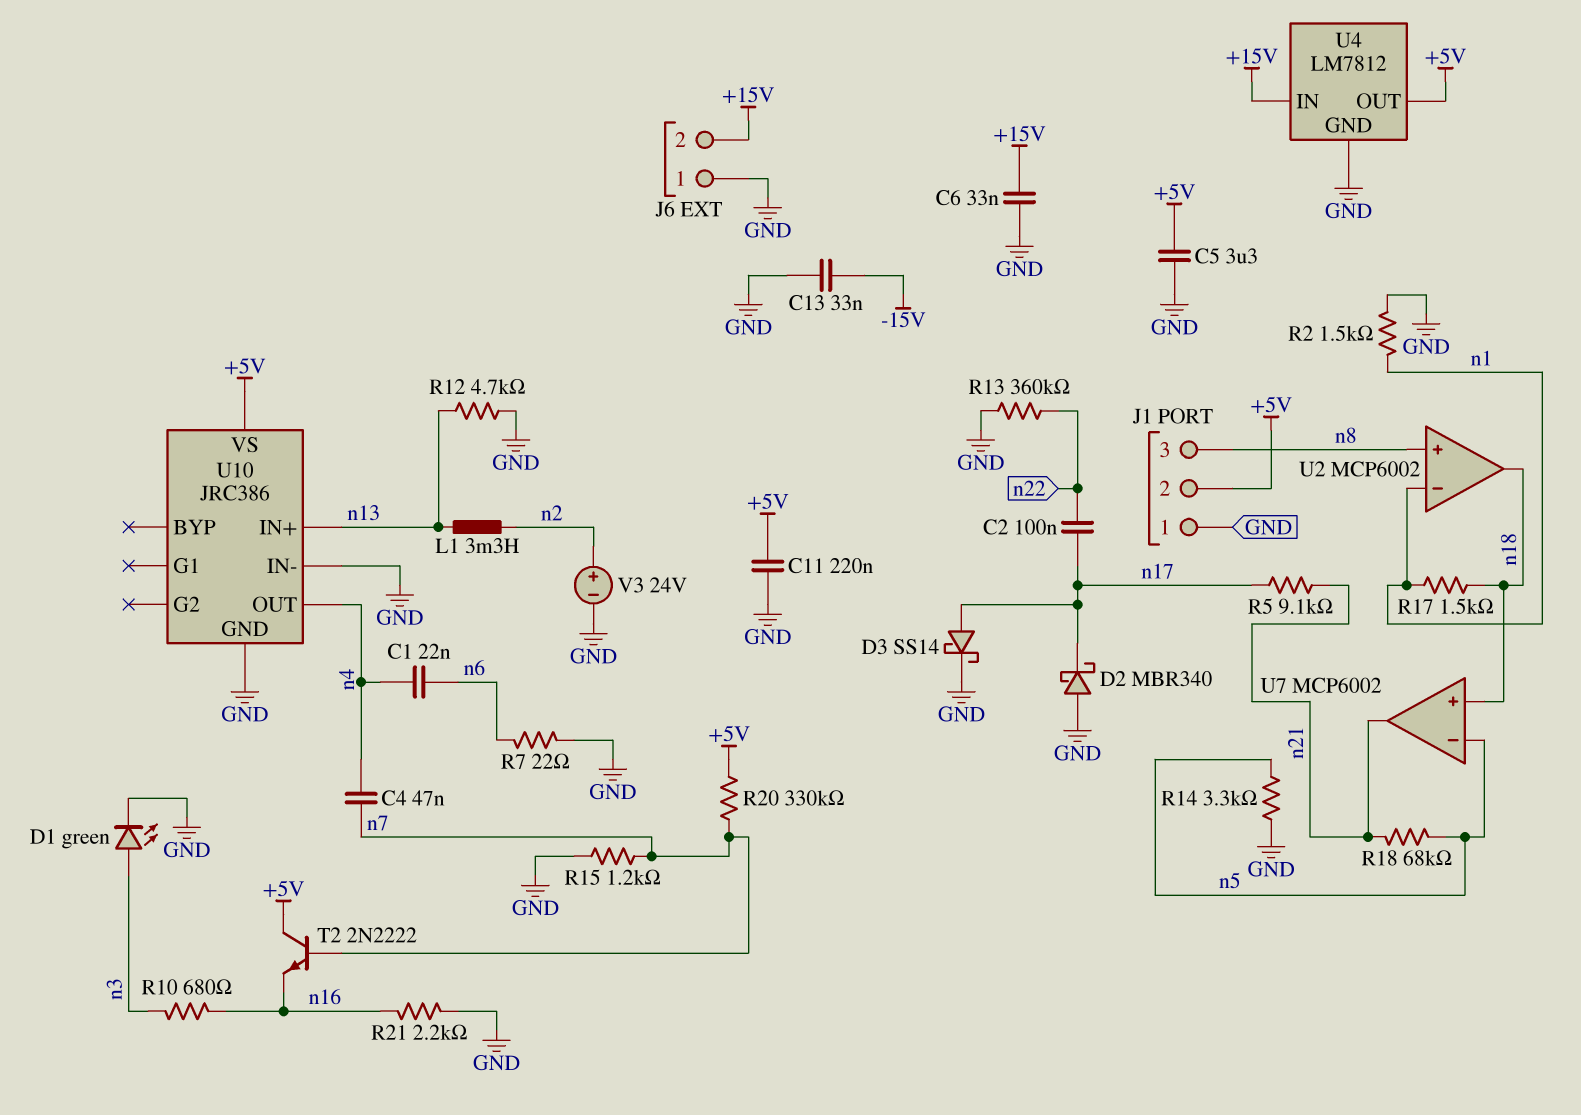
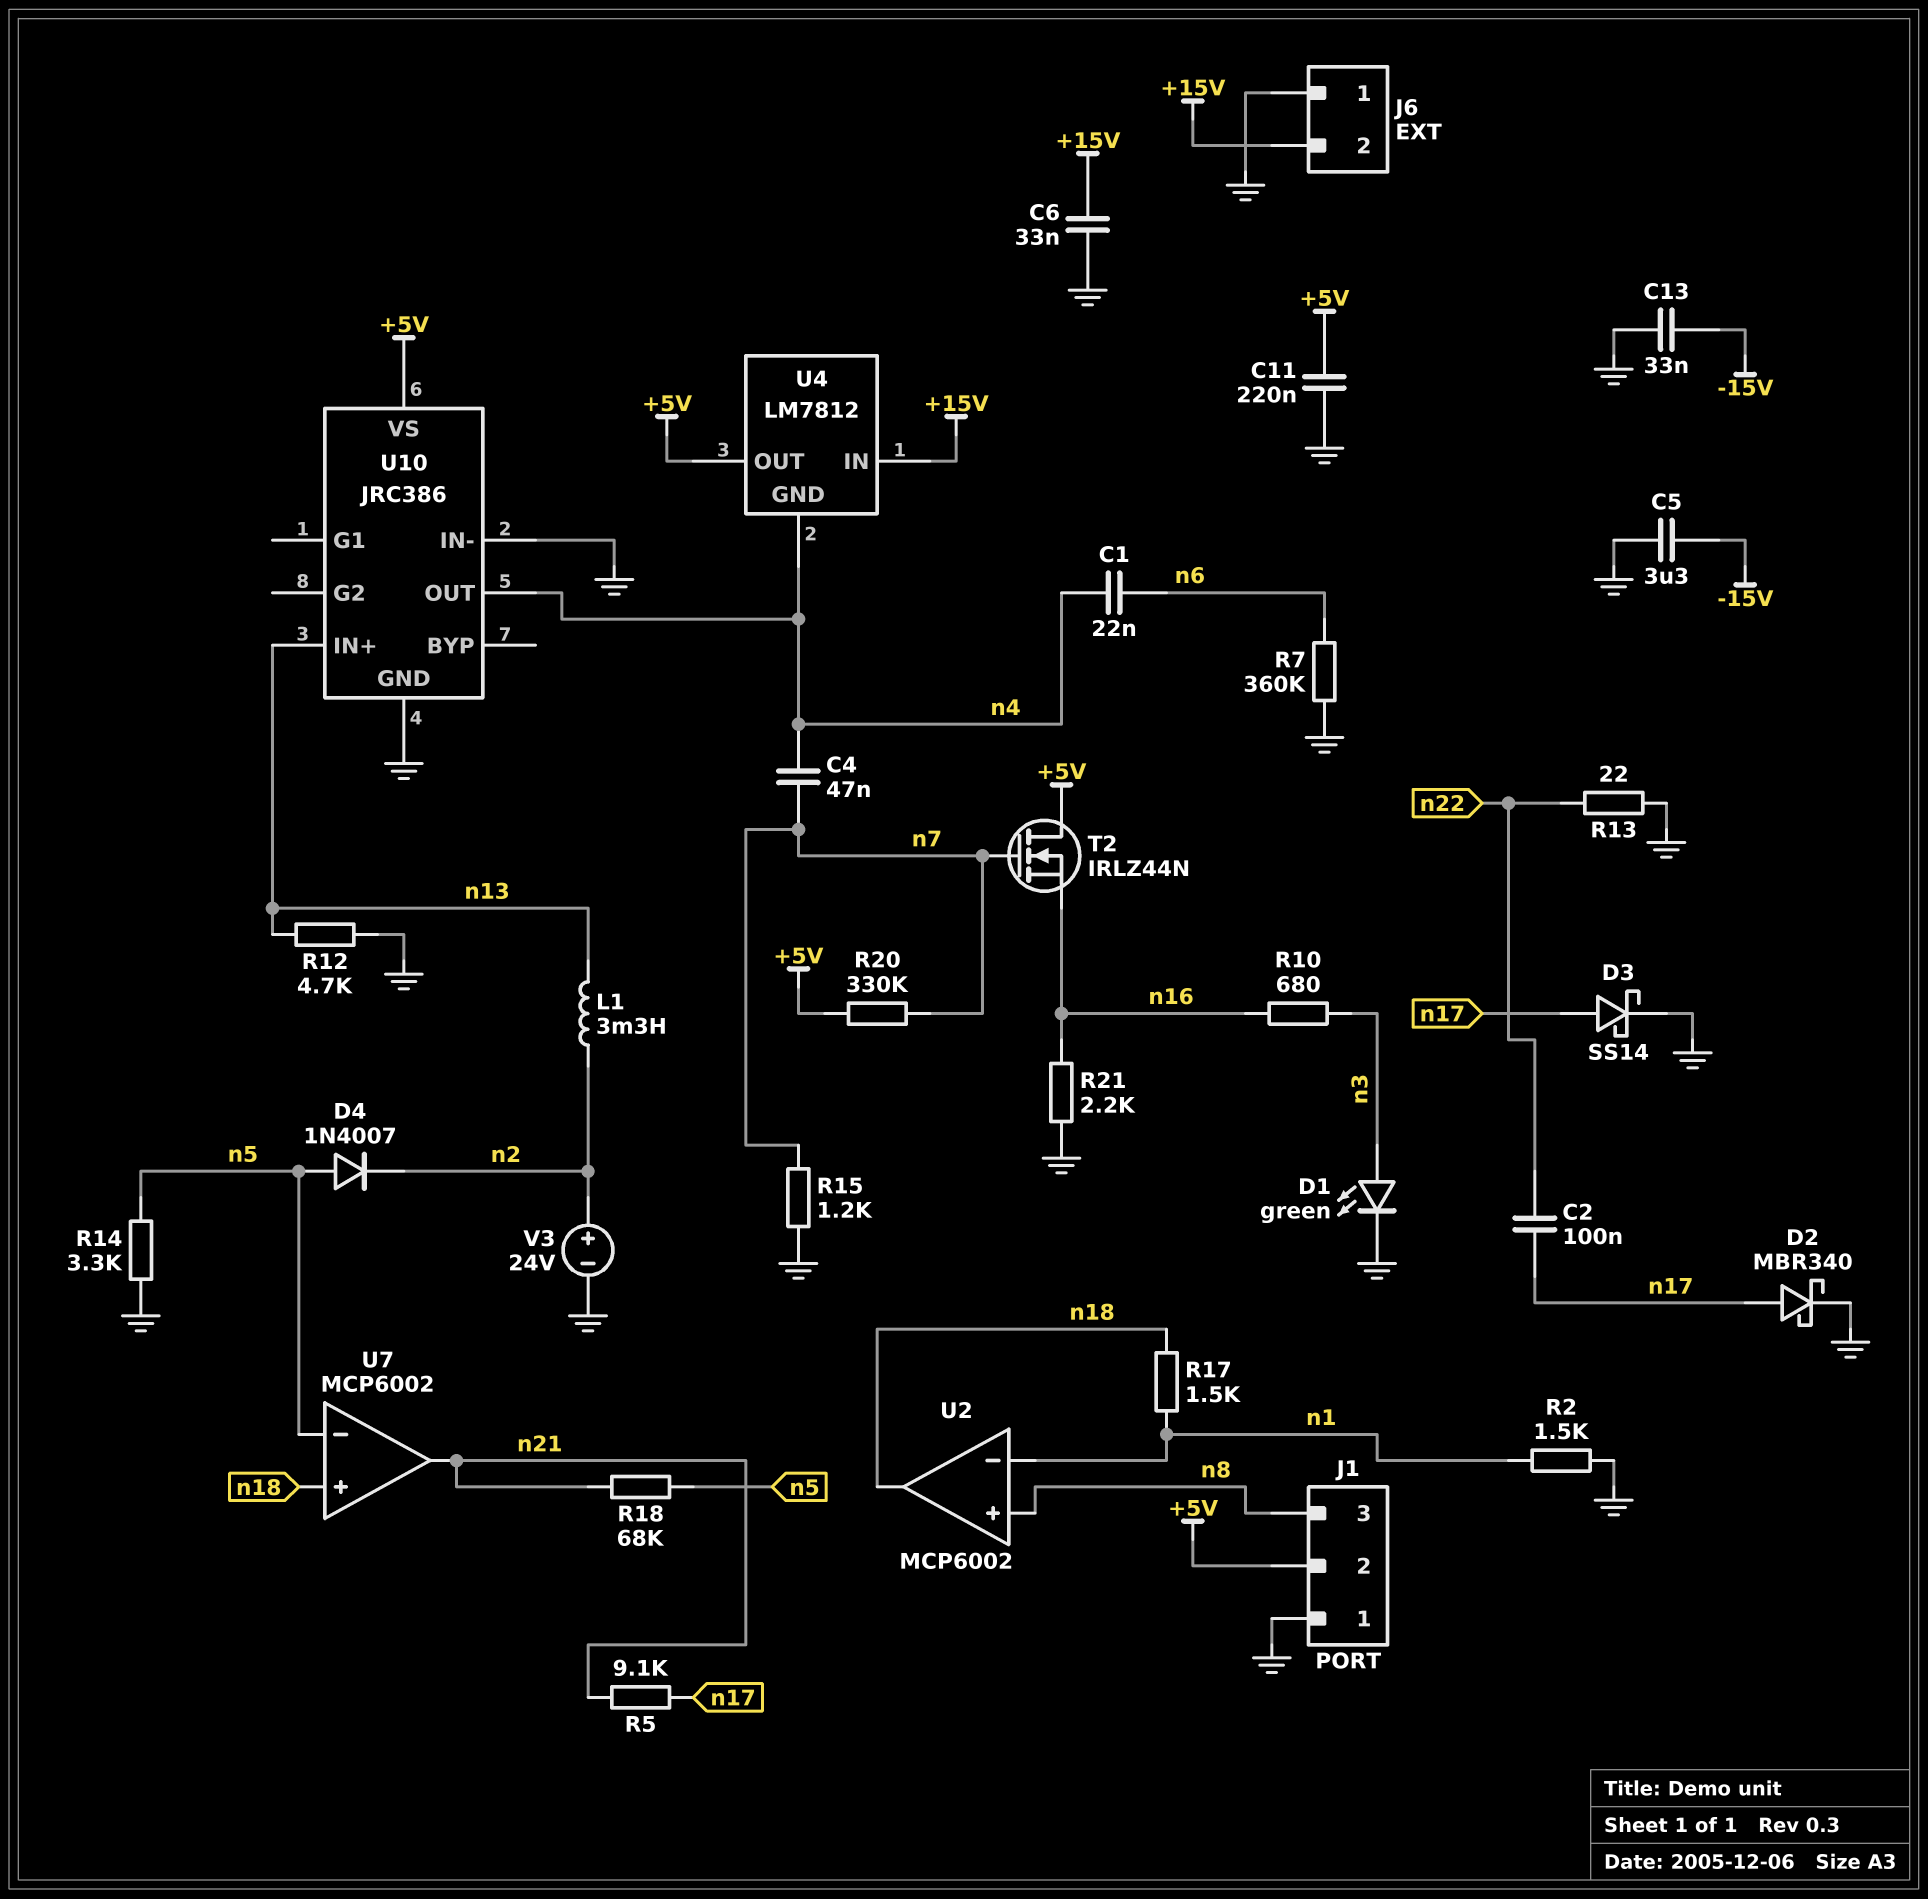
C5: 3.3uF (+5V, GND) -> 3.3uF (-15V, GND)
D2: schottky MBR340 (A GND, K n17) -> schottky MBR340 (A n17, K GND)
D4: none -> diode 1N4007 (A n5, K n2)
R7: 22 (GND, n6) -> 360k (GND, n6)
R13: 360k (GND, n22) -> 22 (GND, n22)
T2: NPN 2N2222 (B n7, C +5V, E n16) -> NMOS IRLZ44N (G n7, D +5V, S n16)
U4 pin GND: GND -> n4

